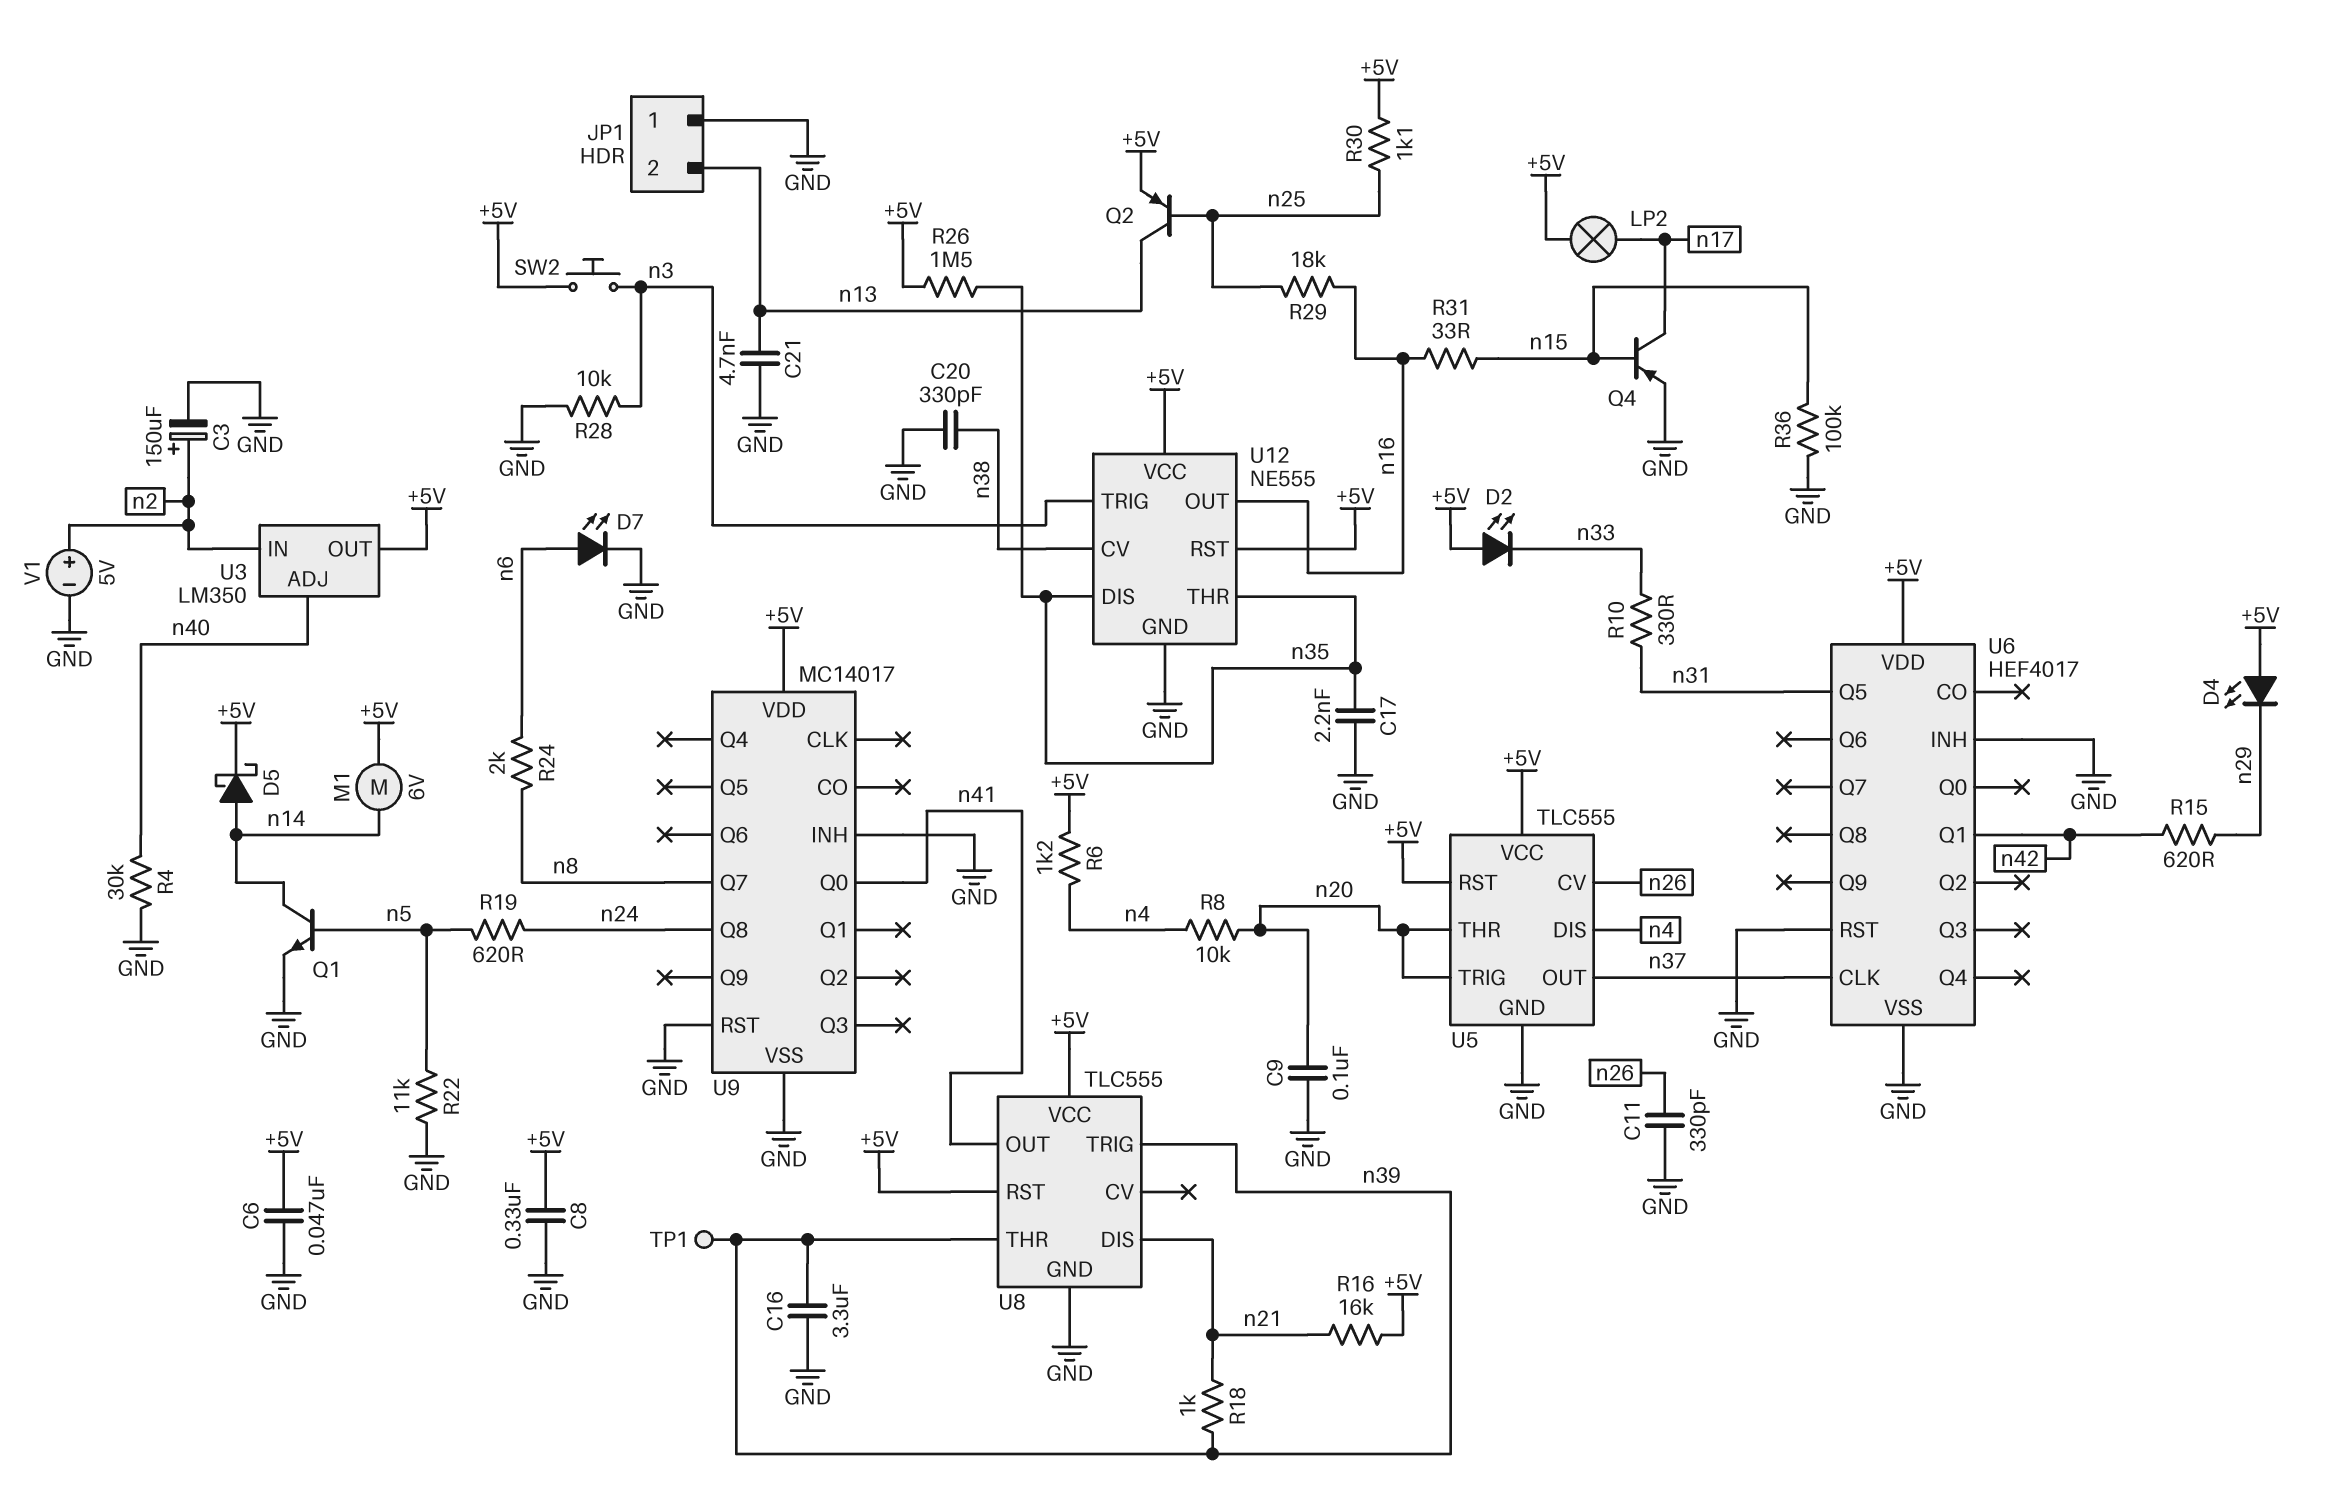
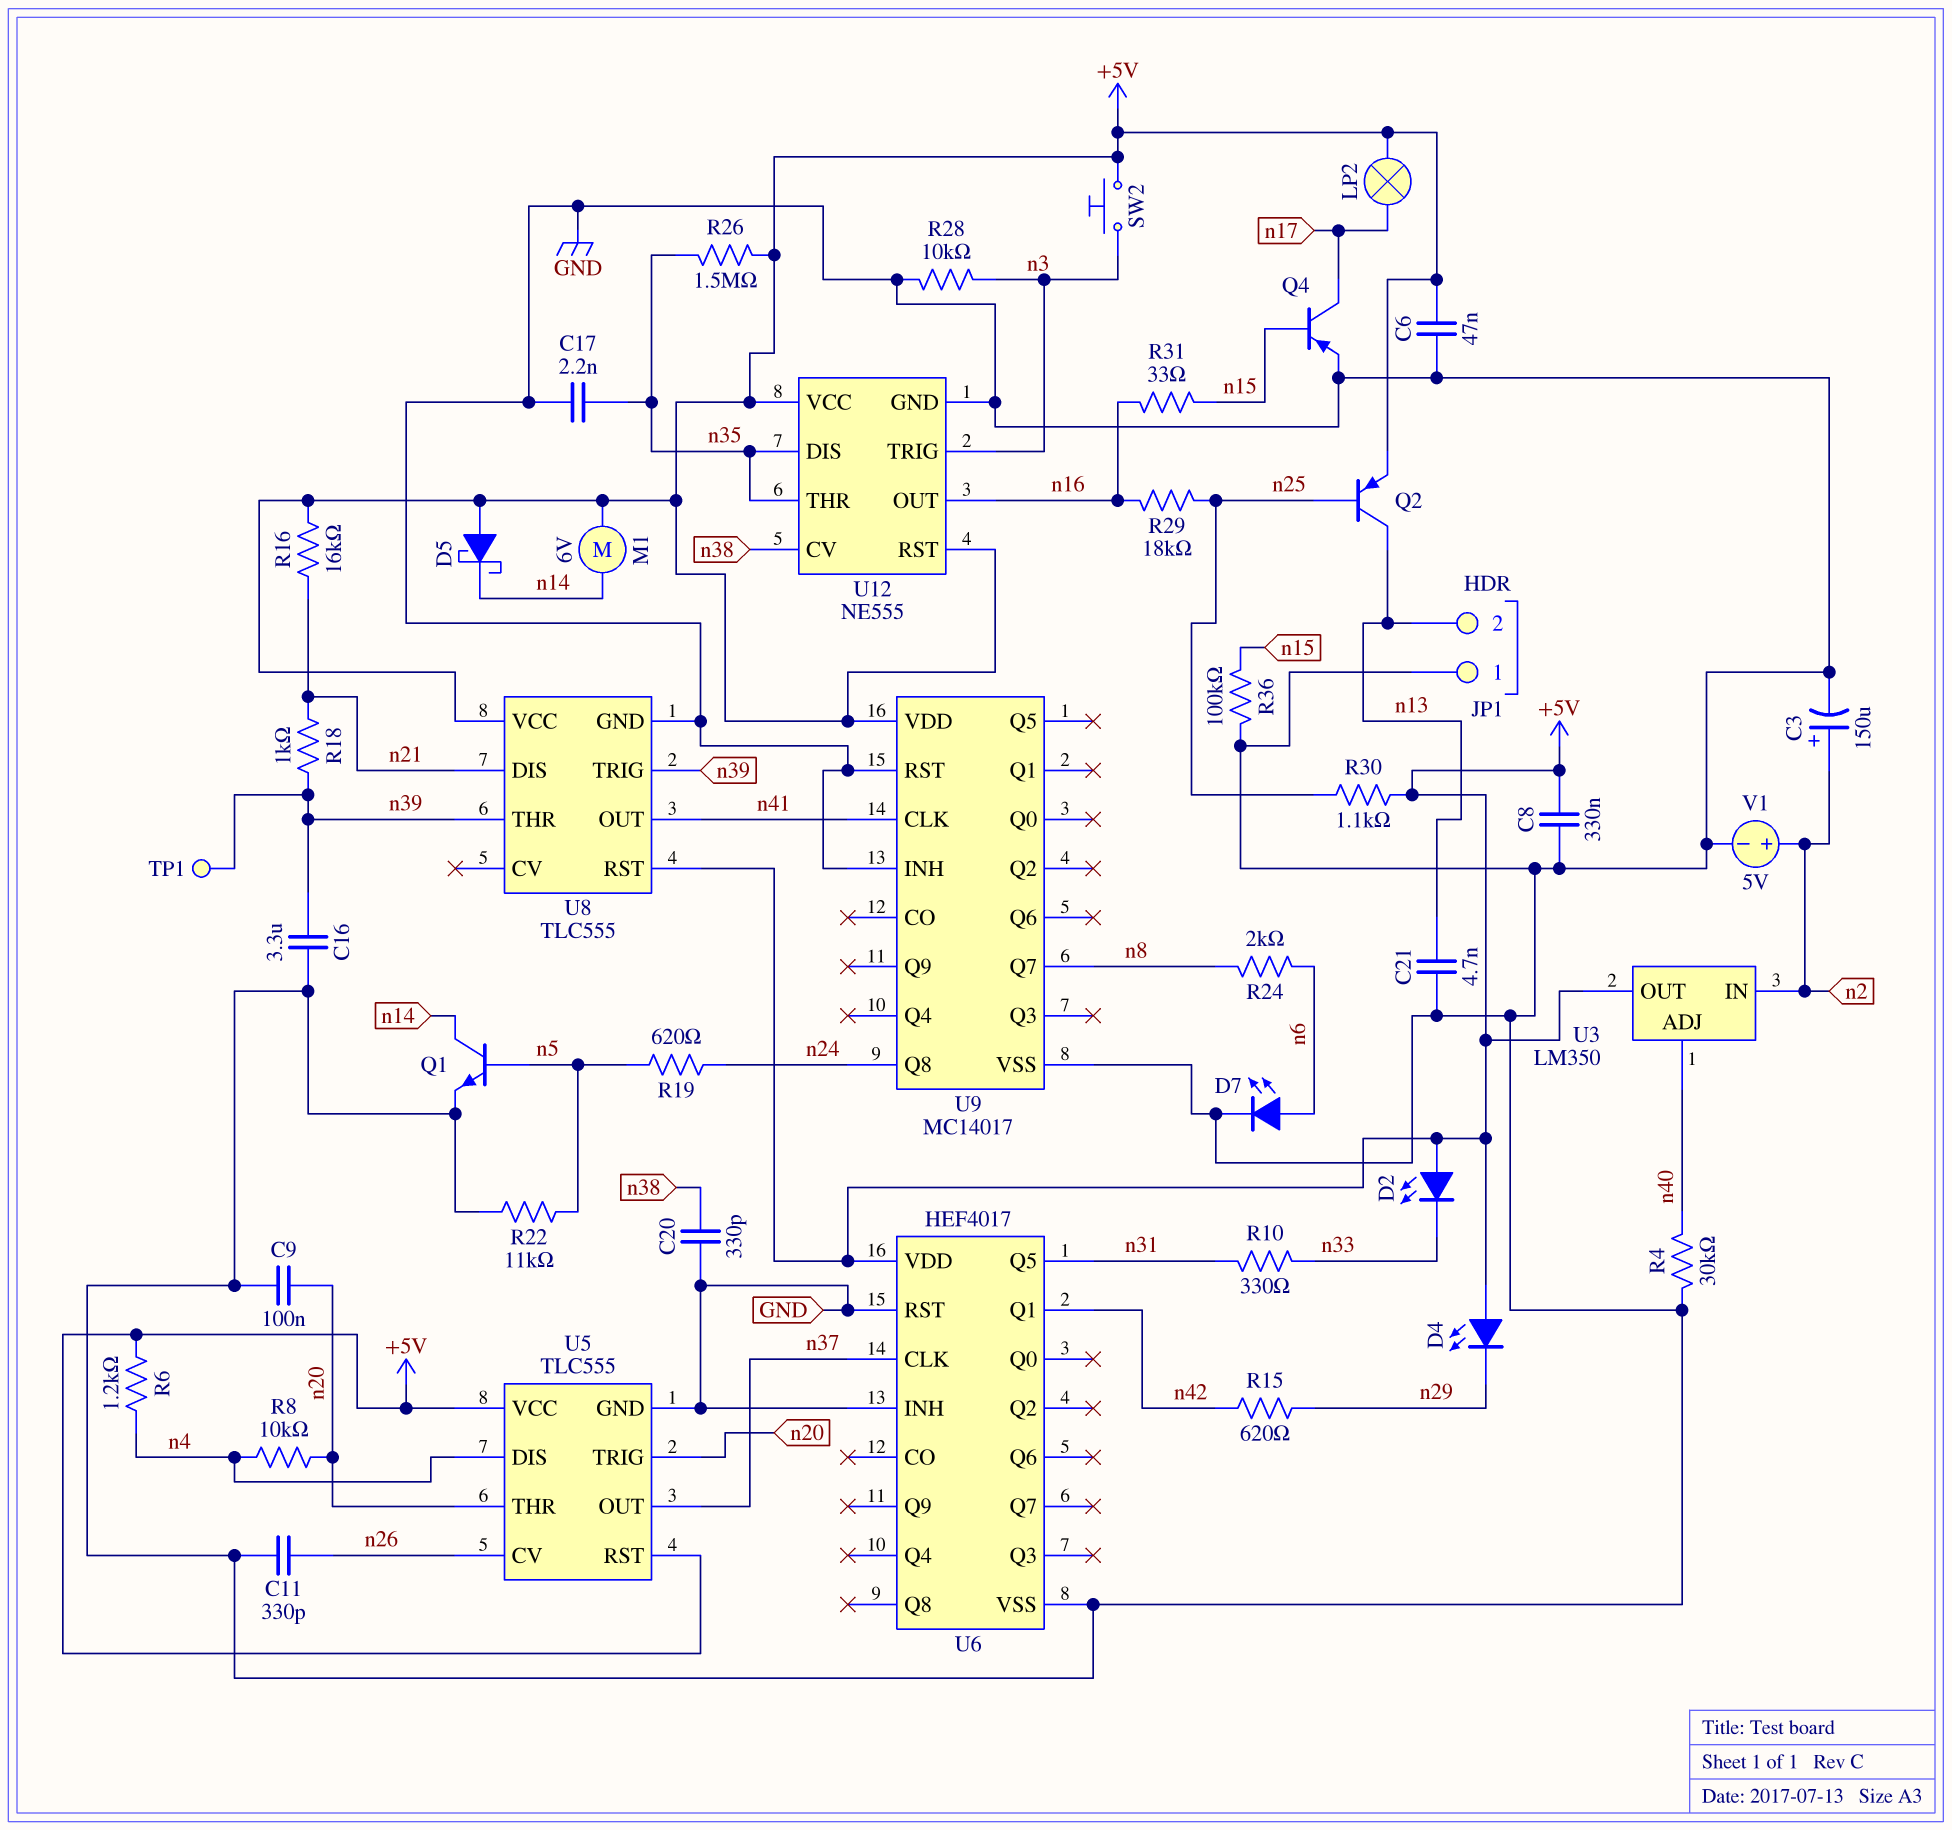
D5: schottky (A n14, K +5V) -> schottky (A +5V, K n14)
U9 pin CLK: none -> n41
U9 pin Q0: n41 -> none

